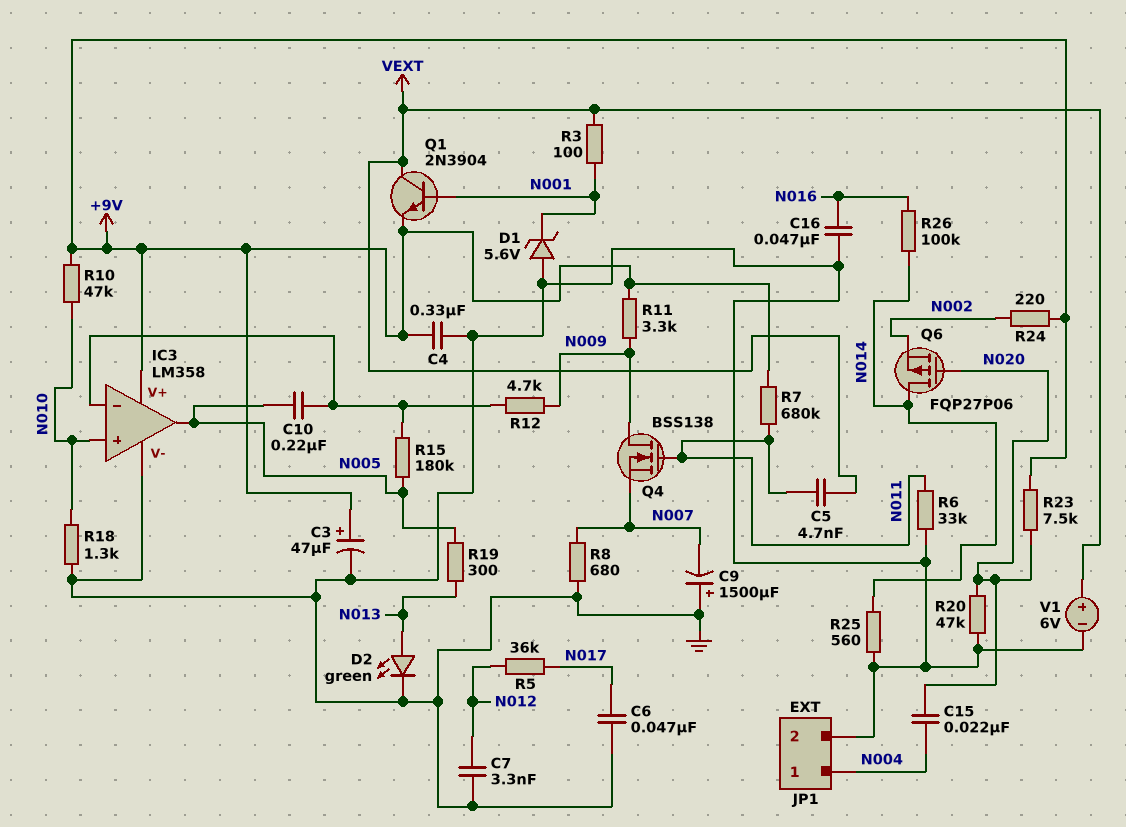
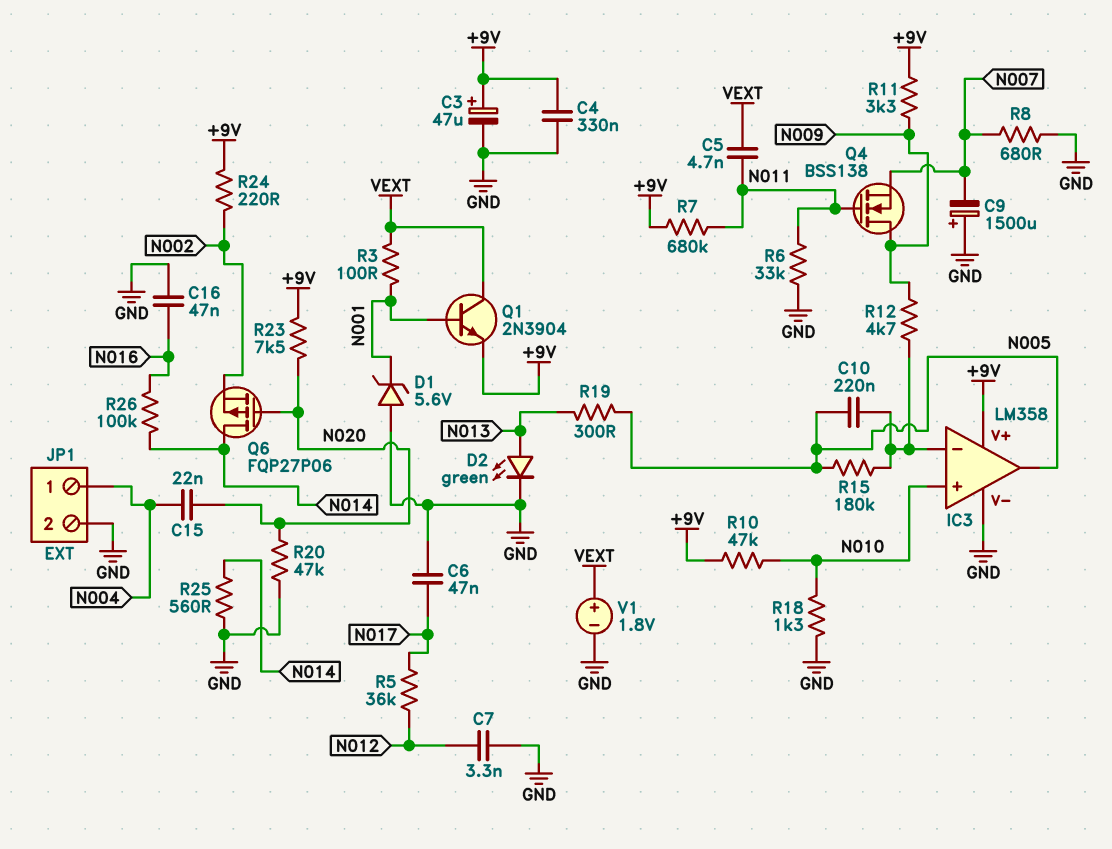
V1: 6V (plus VEXT, minus GND) -> 1.8V (plus VEXT, minus GND)

